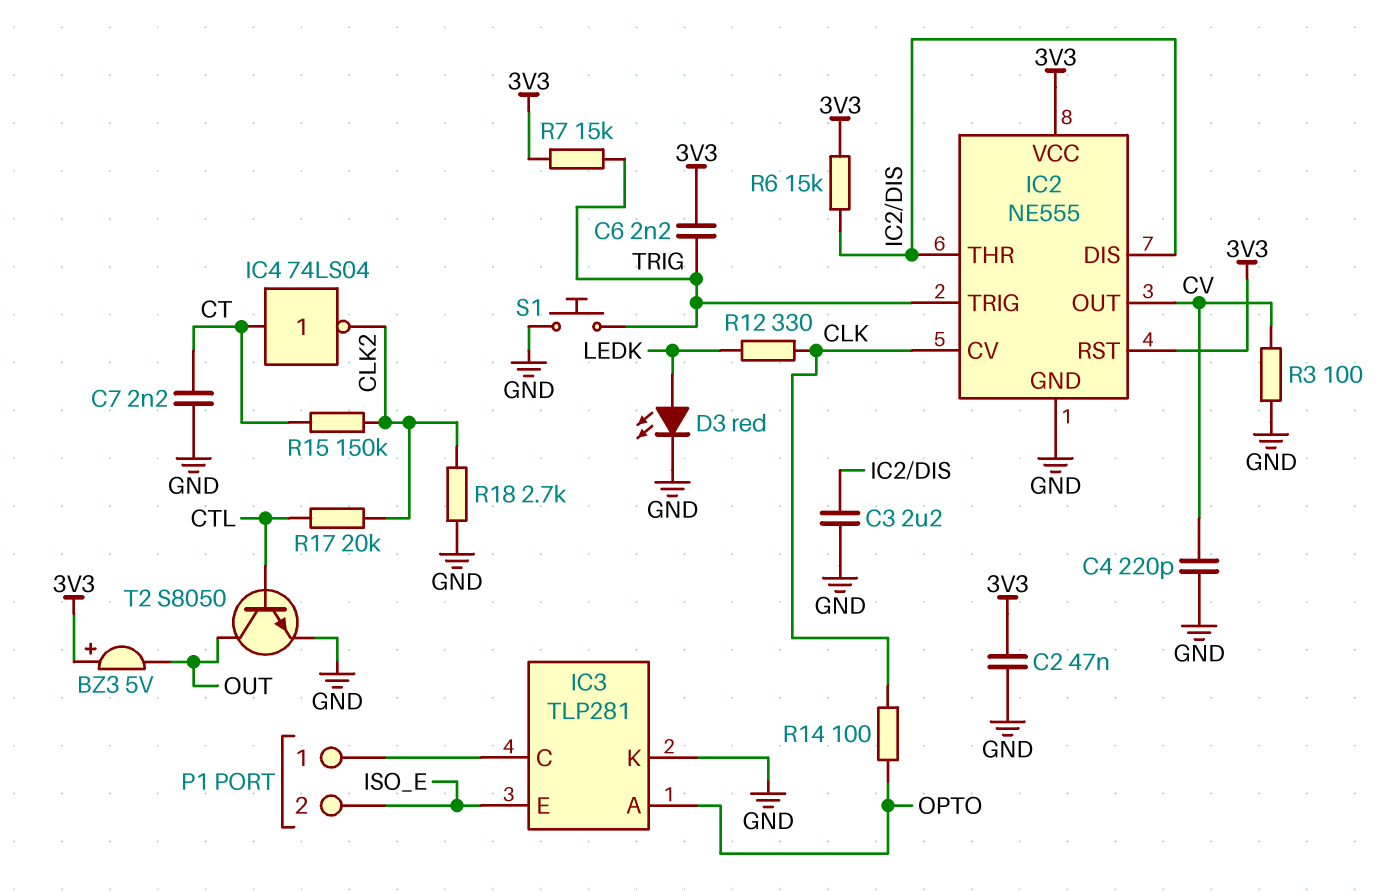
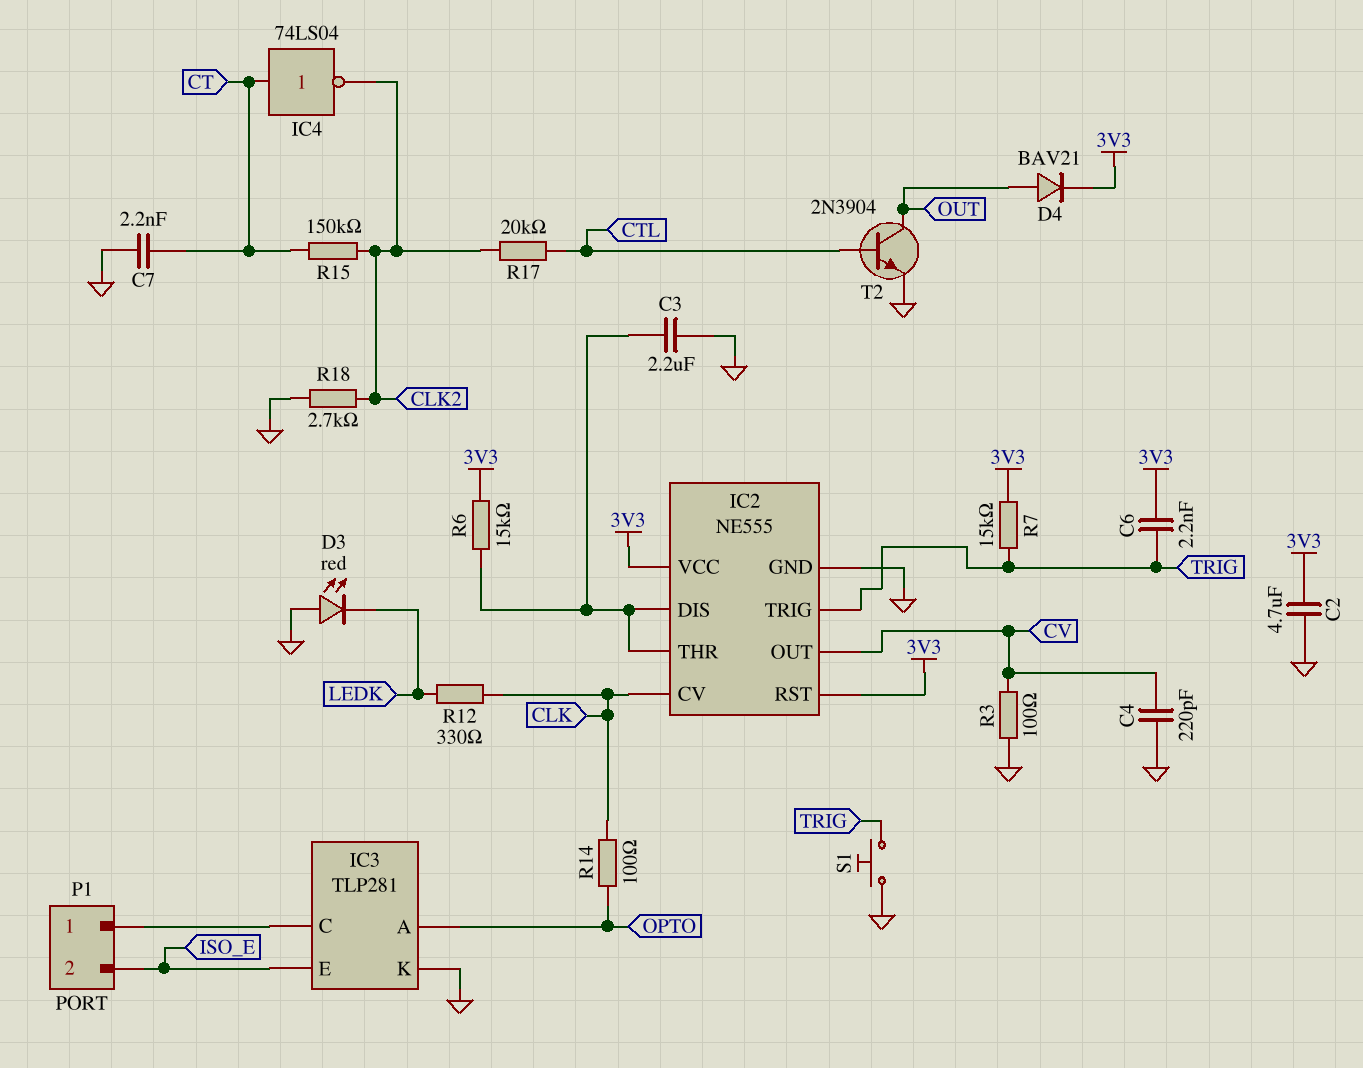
BZ3: buzzer 5V (plus 3V3, minus OUT) -> none
C2: 47nF (3V3, GND) -> 4.7uF (3V3, GND)
D3: LED red (A LEDK, K GND) -> LED red (A GND, K LEDK)
D4: none -> diode BAV21 (A OUT, K 3V3)
T2: NPN S8050 (B CTL, C OUT, E GND) -> NPN 2N3904 (B CTL, C OUT, E GND)

